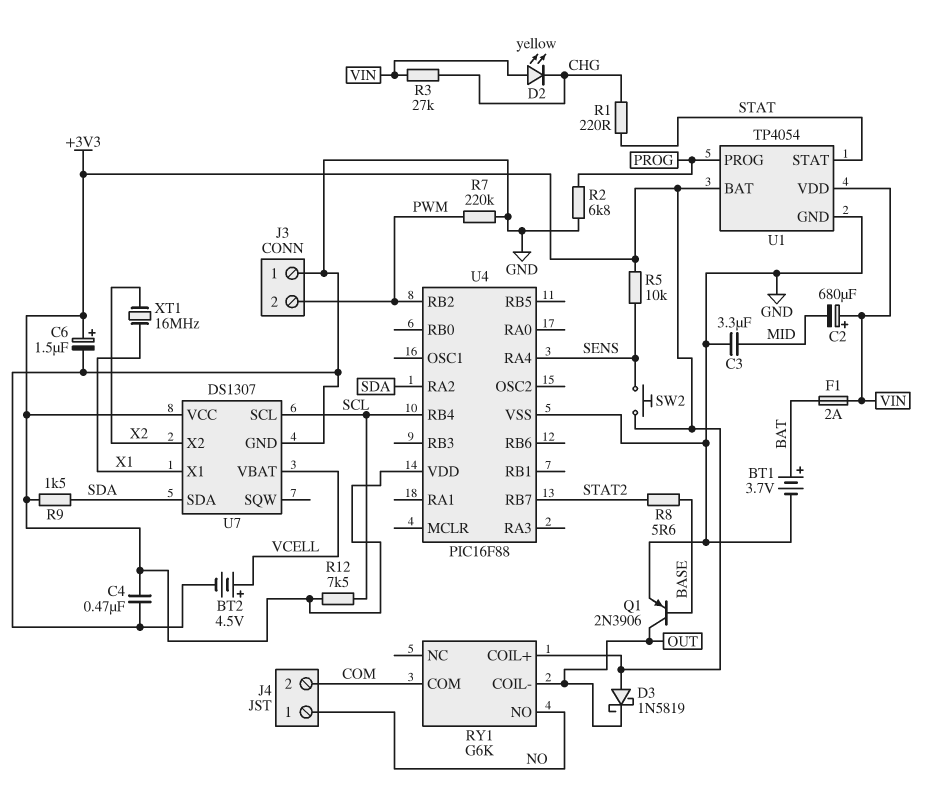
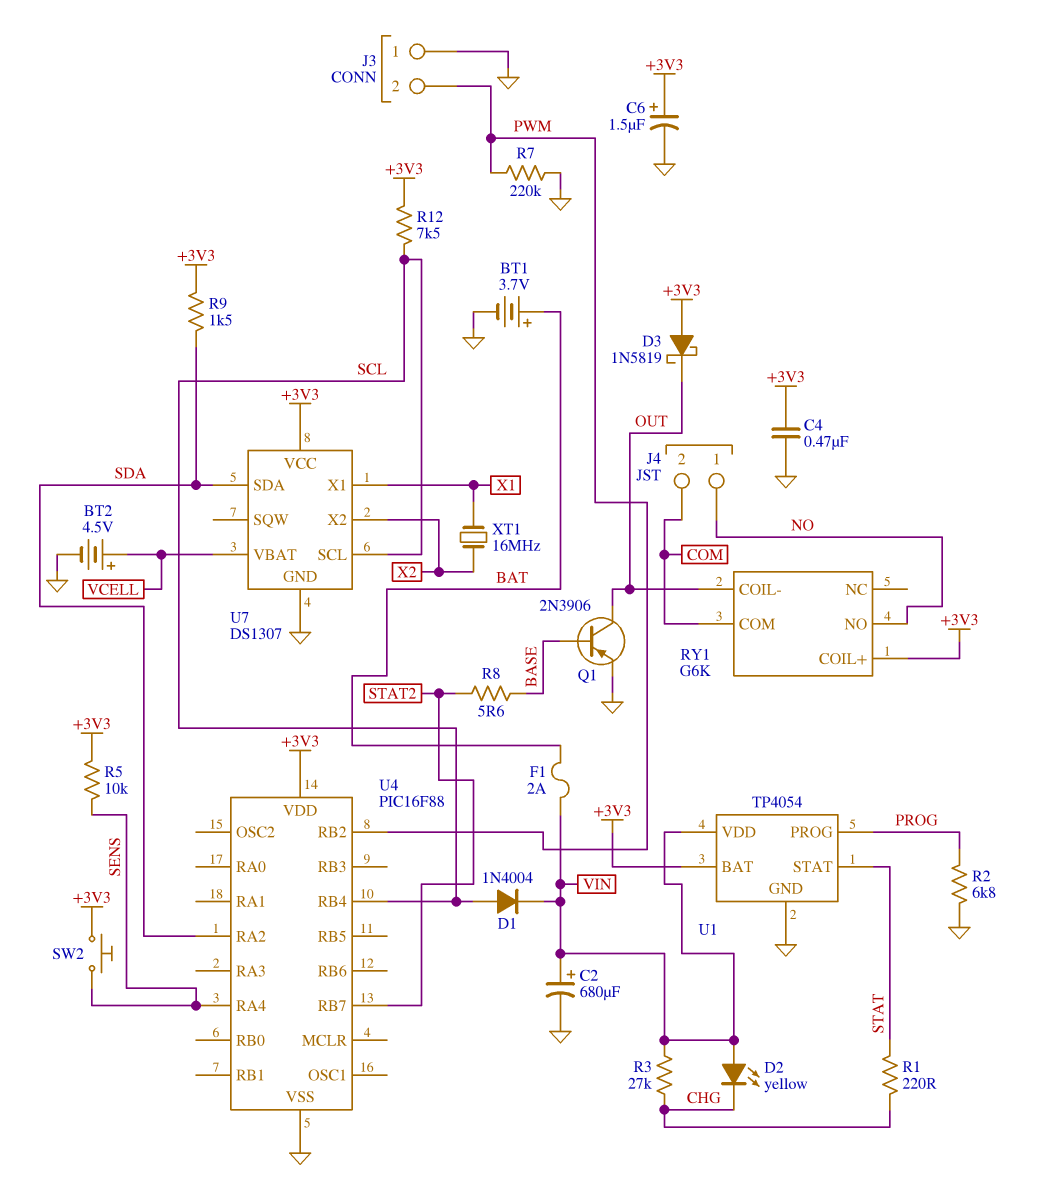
C2: 680uF (plus VIN, minus MID) -> 680uF (plus VIN, minus GND)
C3: 3.3uF (GND, MID) -> none
D1: none -> diode 1N4004 (A SCL, K VIN)

